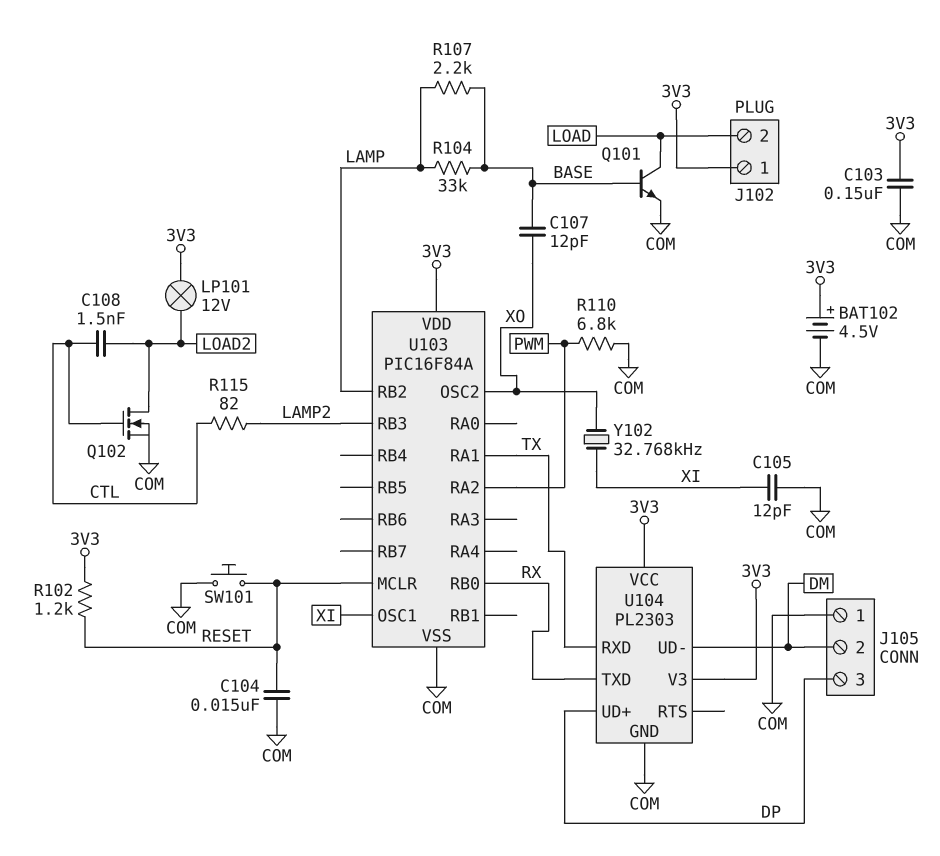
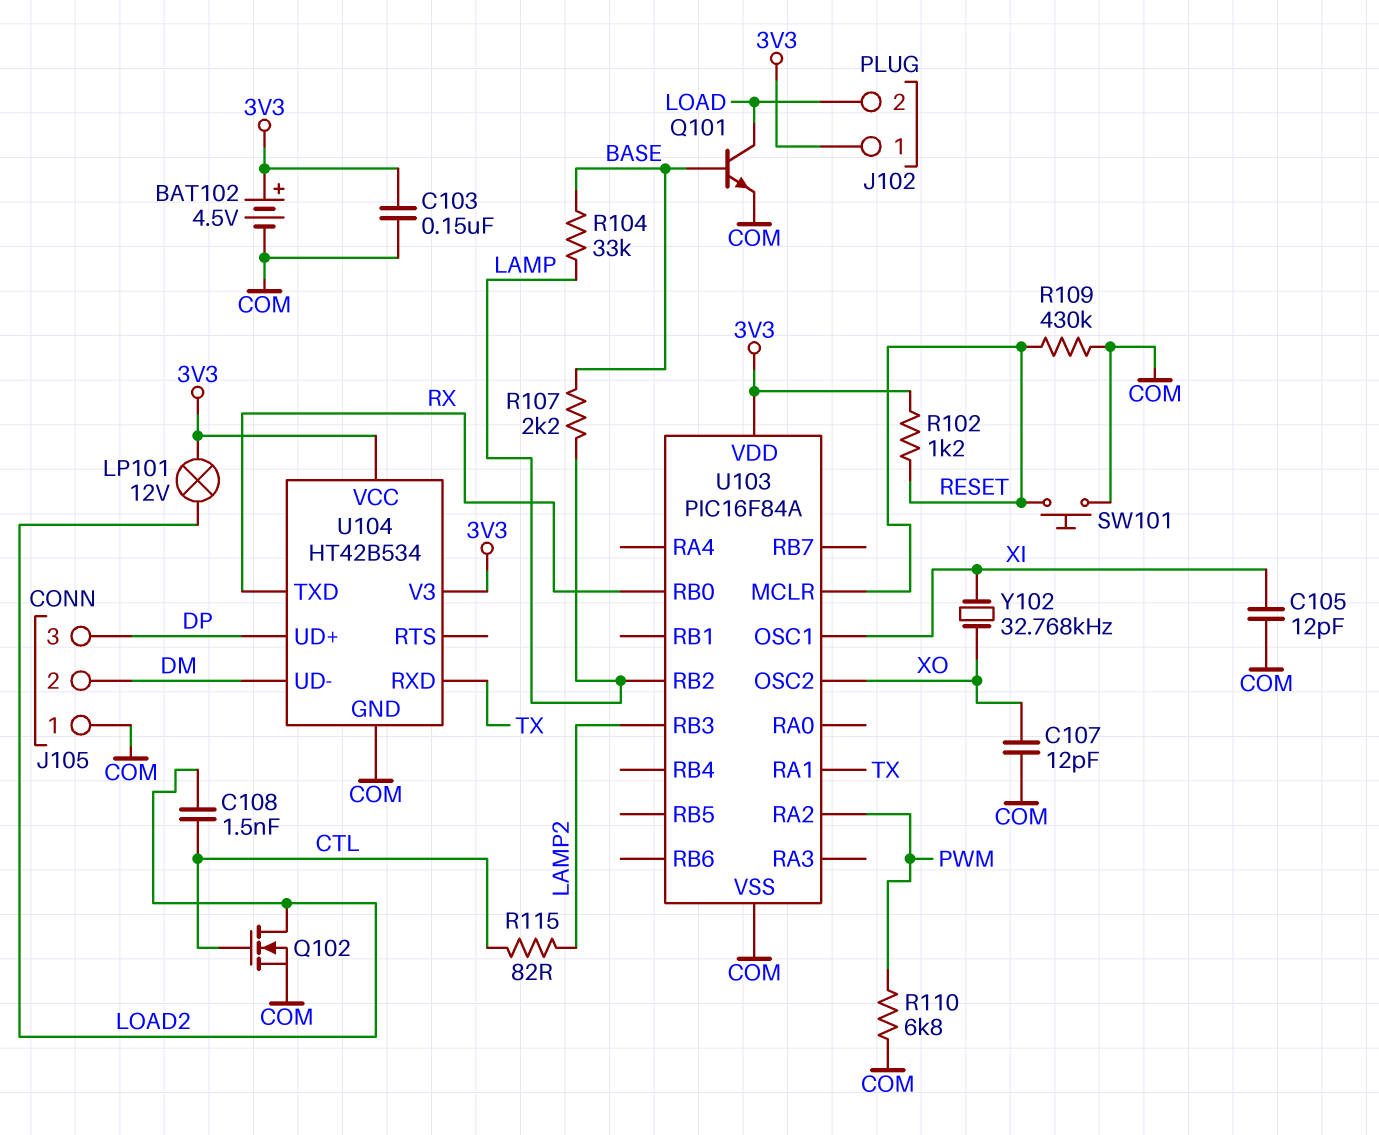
C104: 15nF (COM, RESET) -> none
C107: 12pF (BASE, XO) -> 12pF (COM, XO)
R109: none -> 430k (COM, RESET)
U104: PL2303 -> HT42B534

